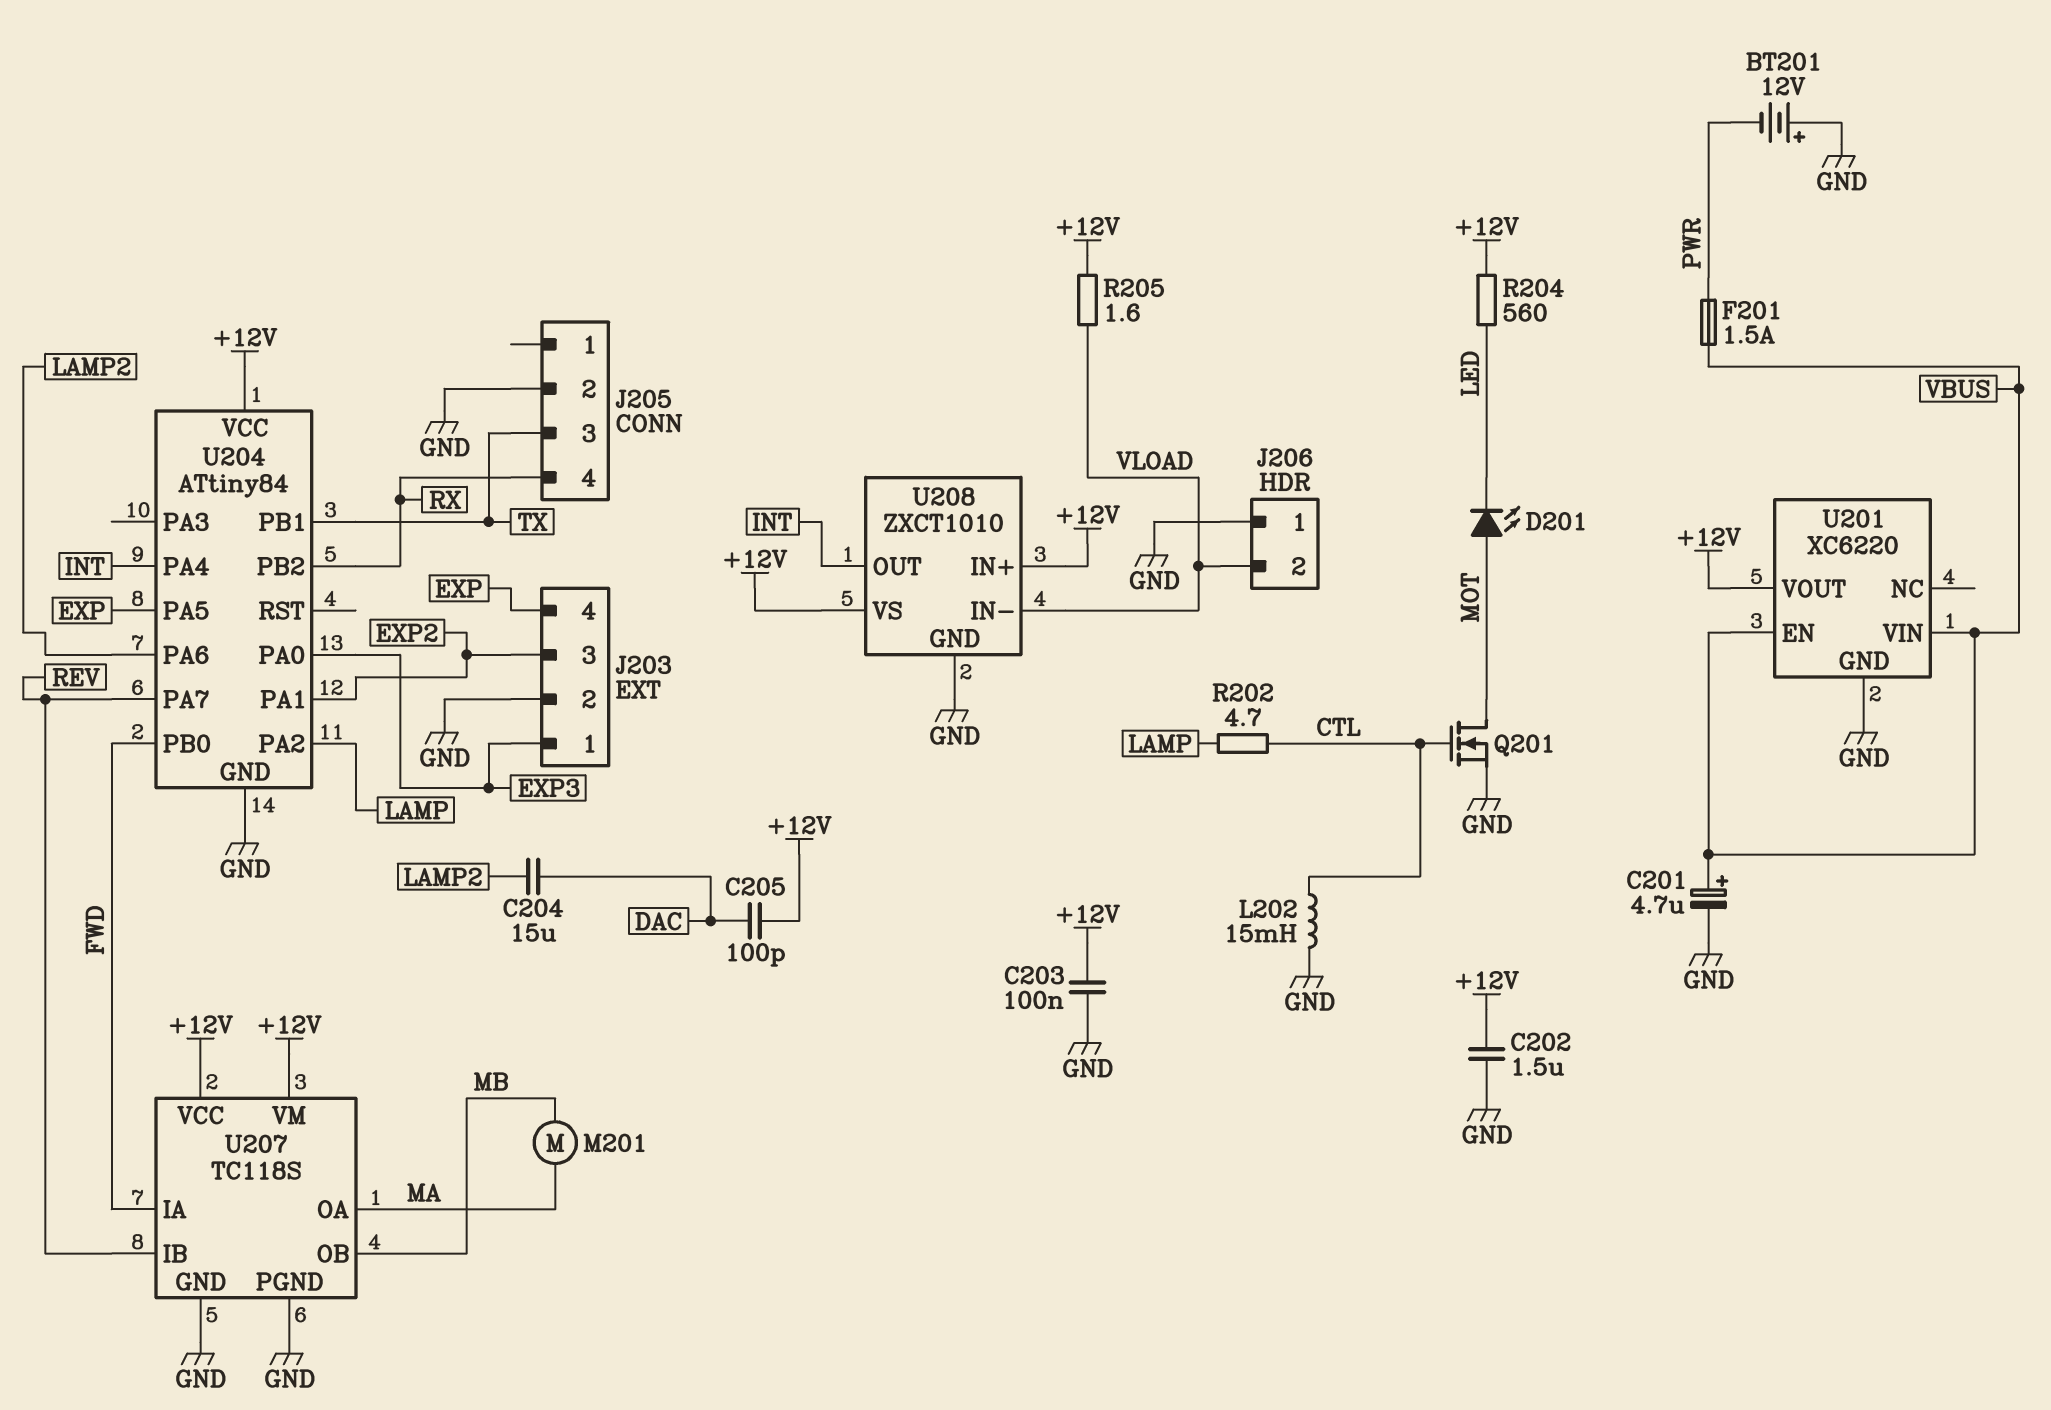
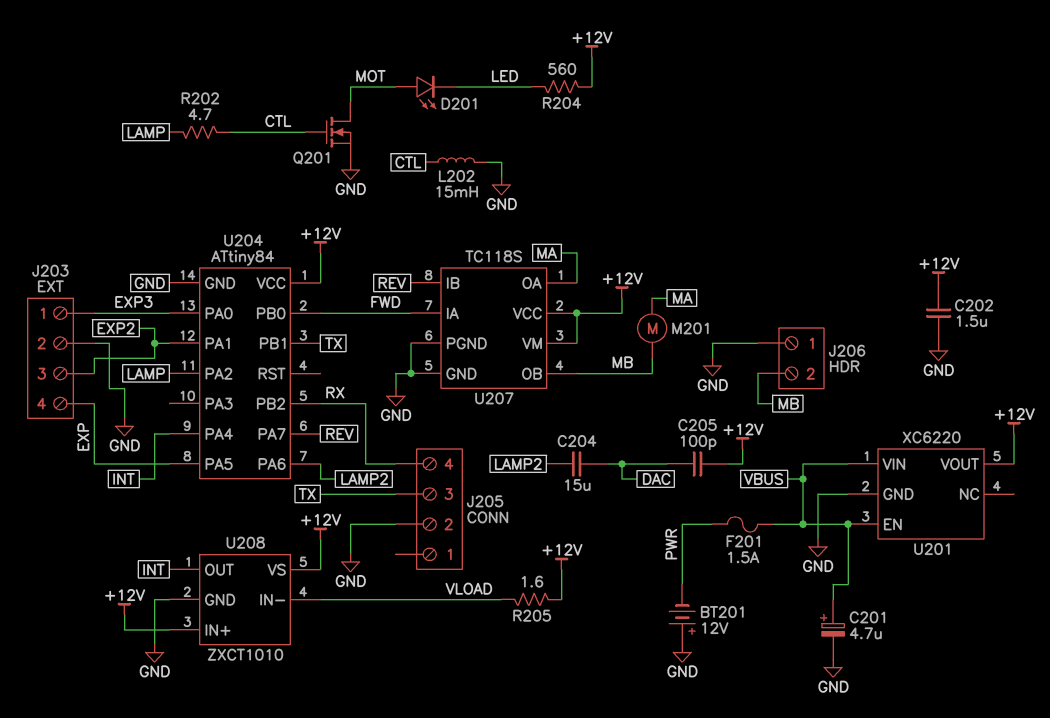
C203: 100nF (+12V, GND) -> none
J206 pin 2: VLOAD -> MB

